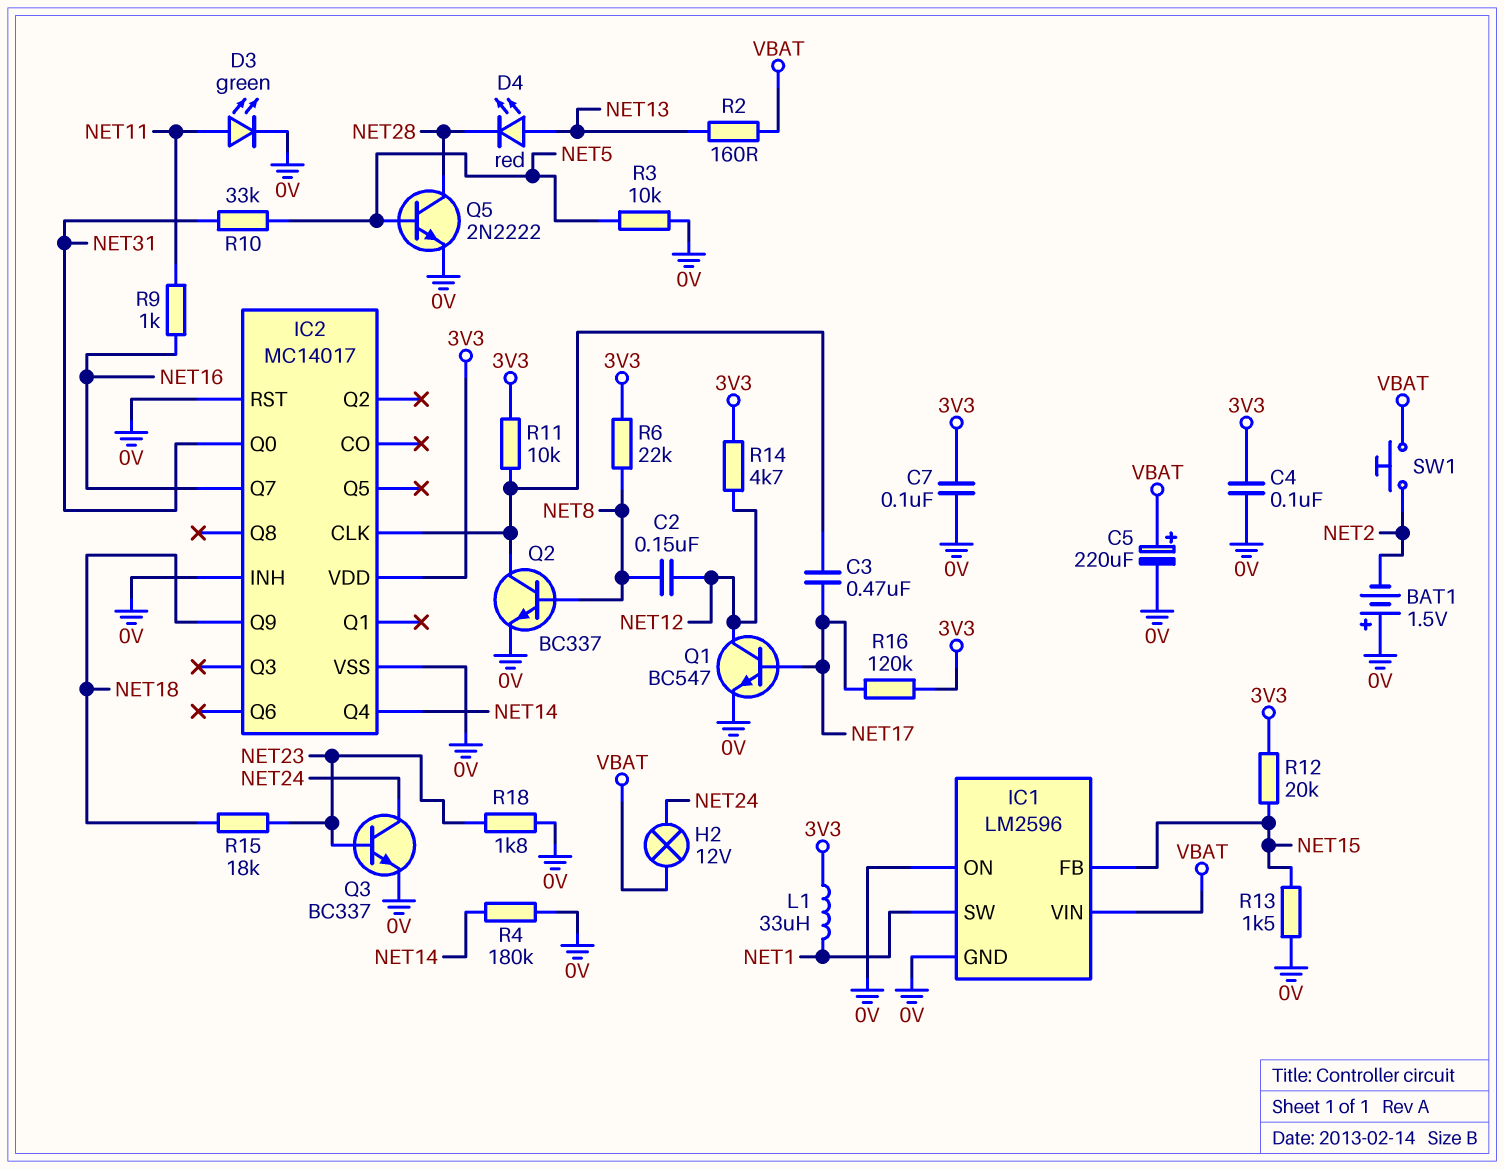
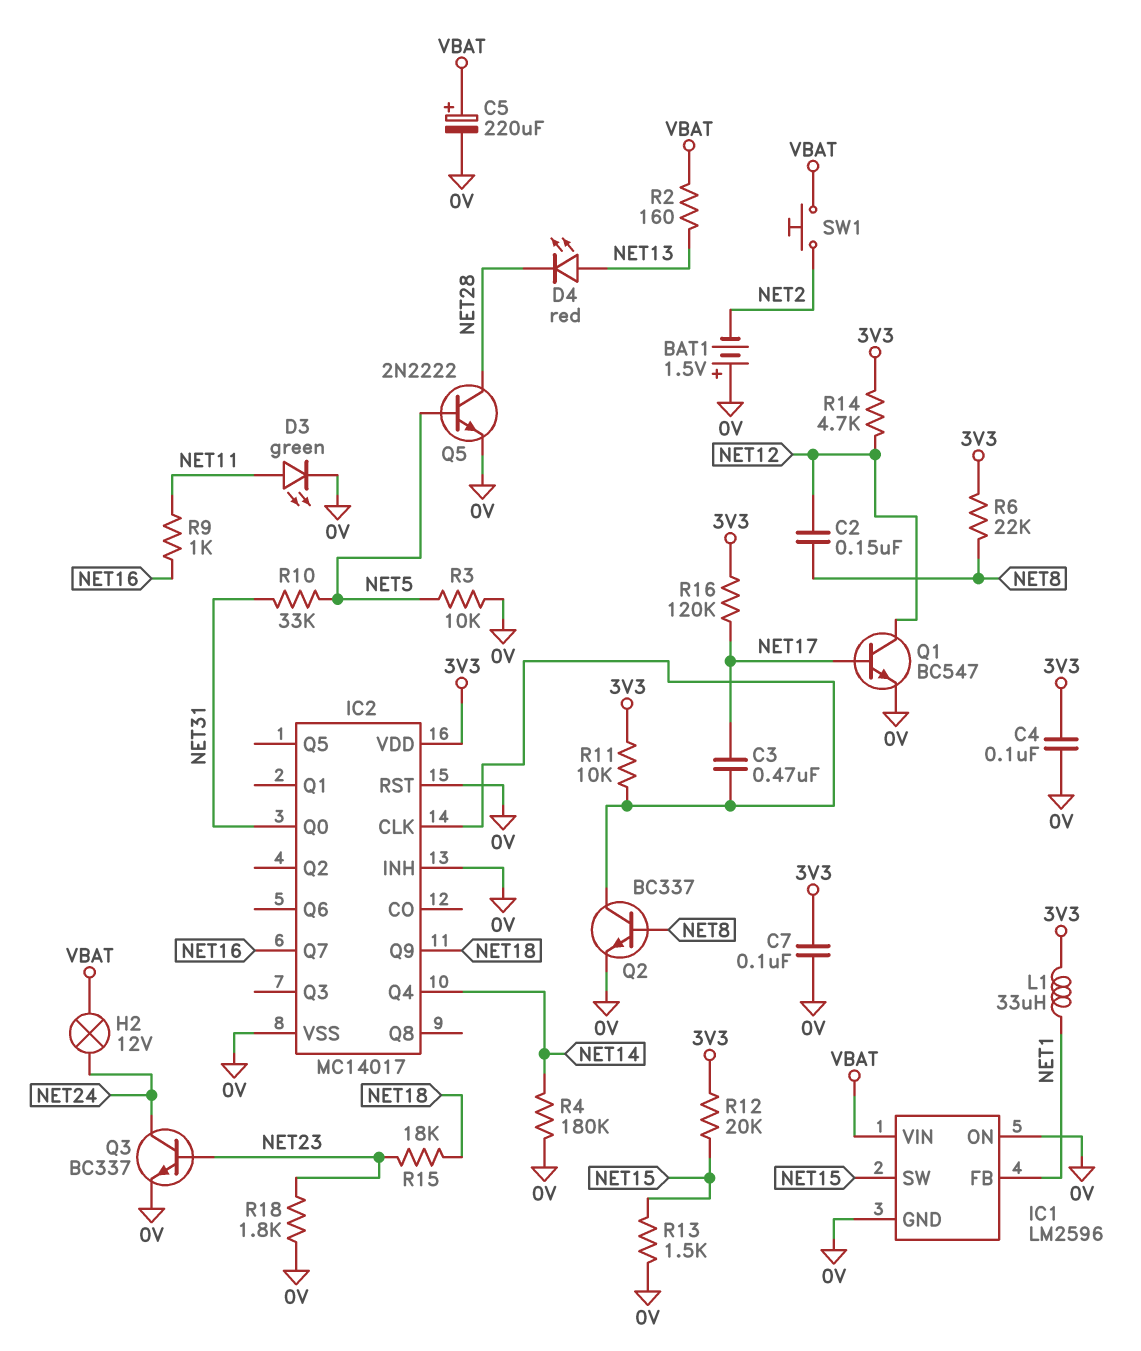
IC1 pin FB: NET15 -> NET1
IC1 pin SW: NET1 -> NET15

